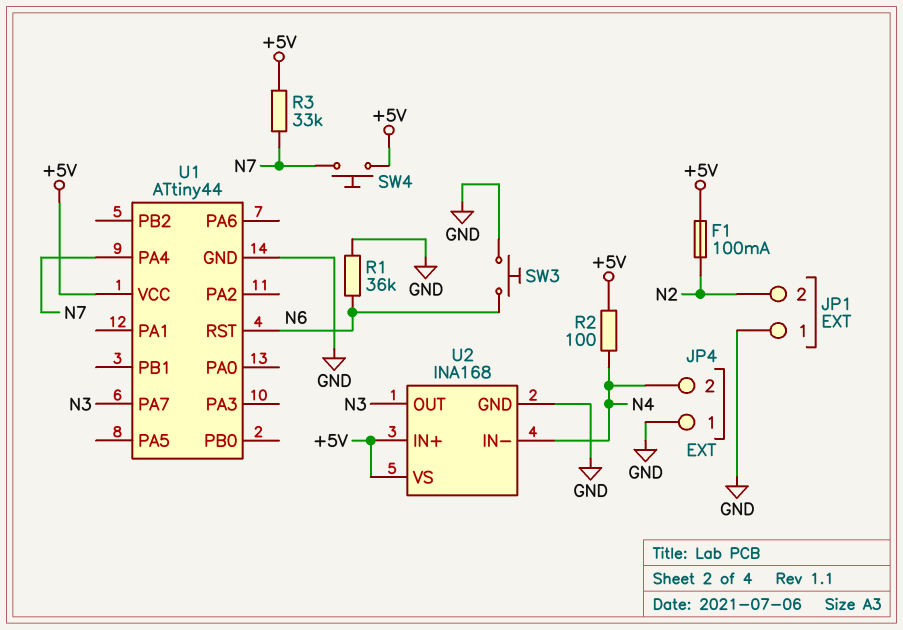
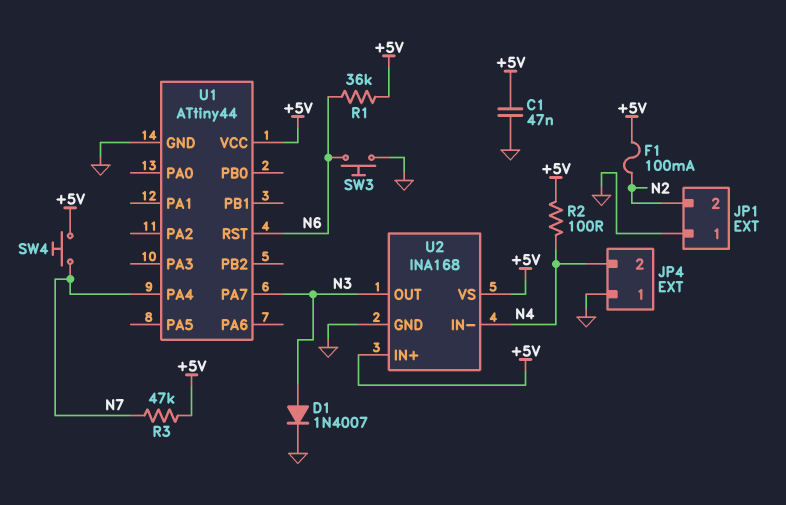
C1: none -> 47nF (+5V, GND)
D1: none -> diode 1N4007 (A N3, K GND)
R1: 36k (GND, N6) -> 36k (+5V, N6)
R3: 33k (+5V, N7) -> 47k (+5V, N7)

